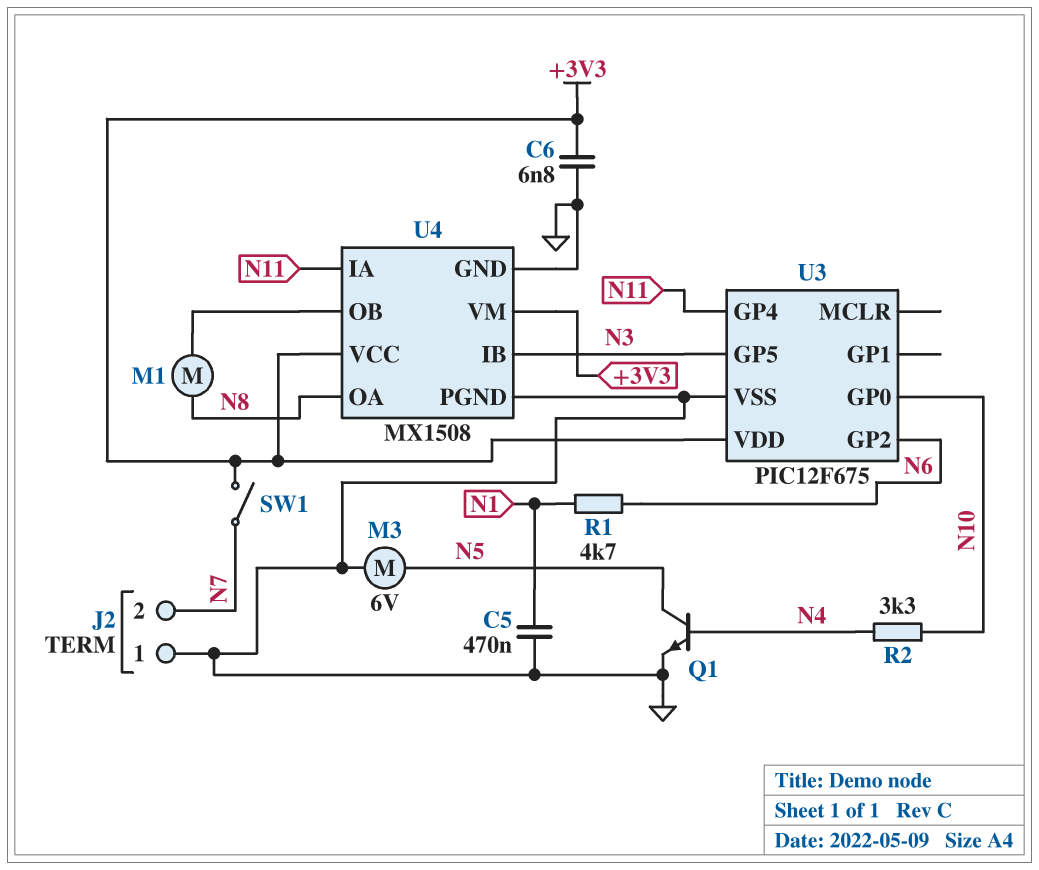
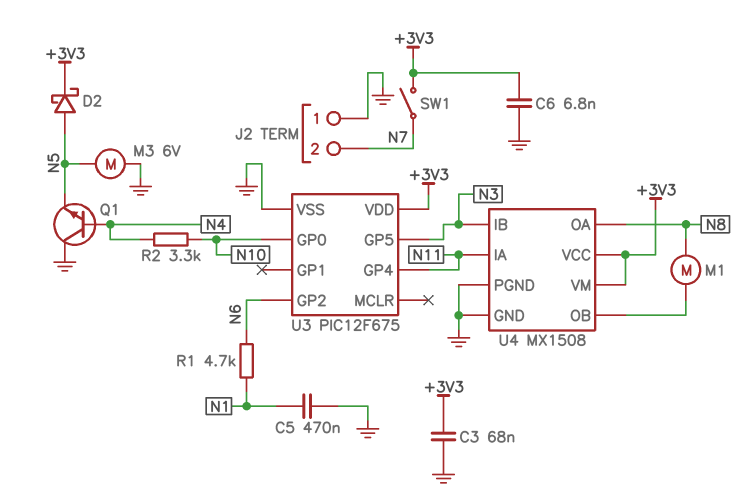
C3: none -> 68nF (+3V3, GND)
D2: none -> schottky (A N5, K +3V3)
Q1: NPN (B N4, C N5, E GND) -> NPN (B N4, C GND, E N5)

